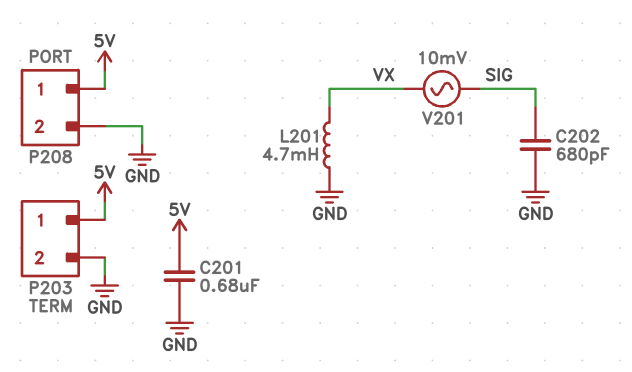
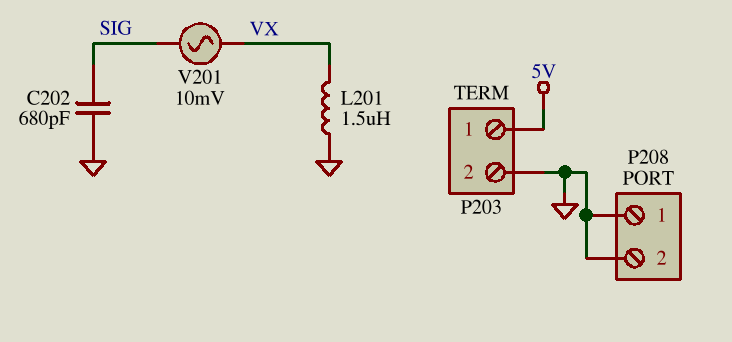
C201: 680nF (5V, GND) -> none
L201: 4.7mH (GND, VX) -> 1.5uH (GND, VX)
P208 pin 1: 5V -> GND

